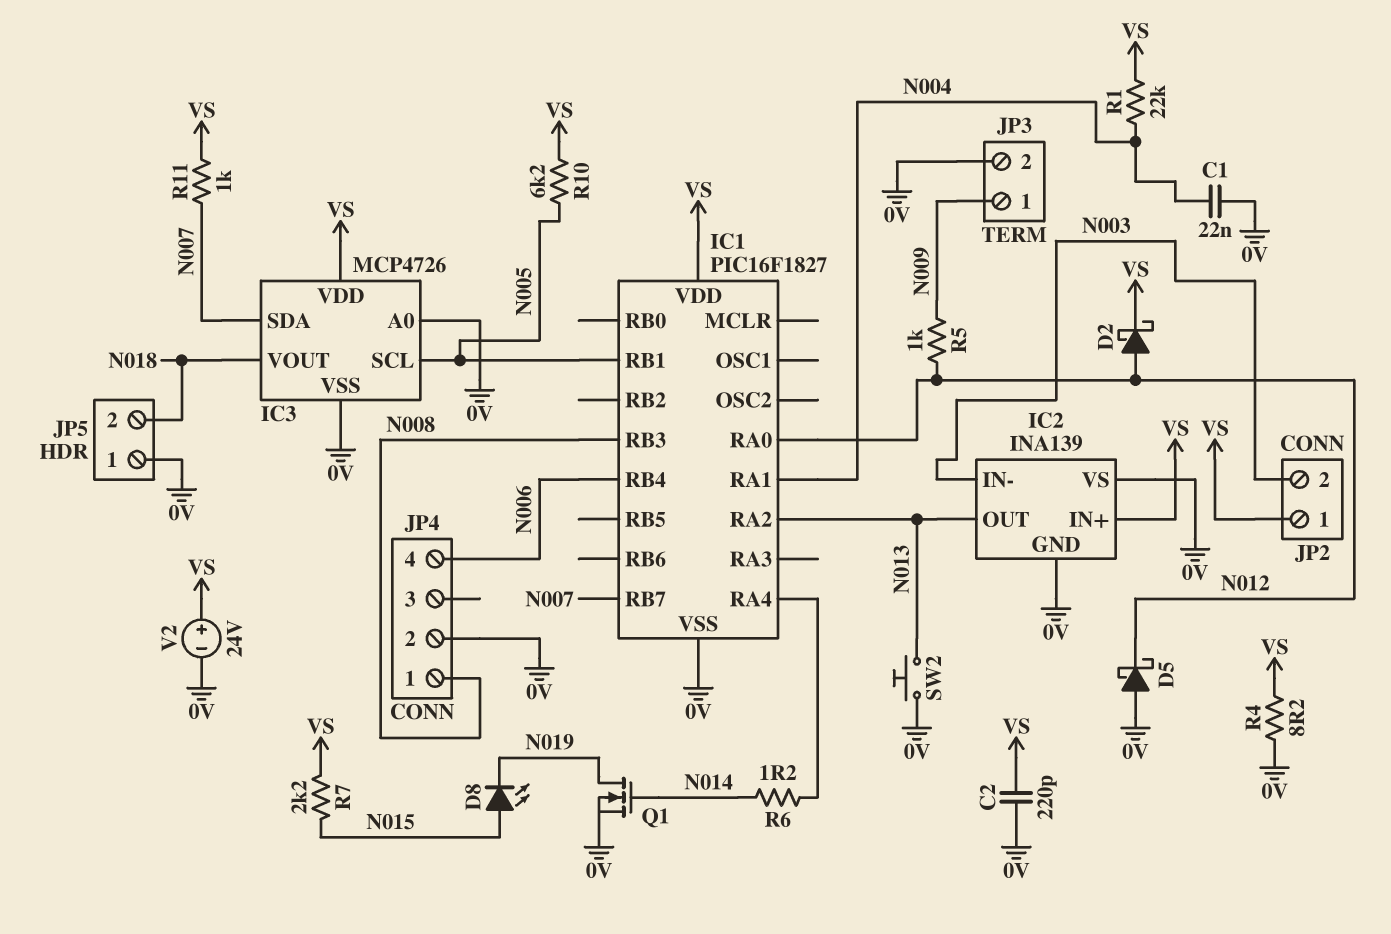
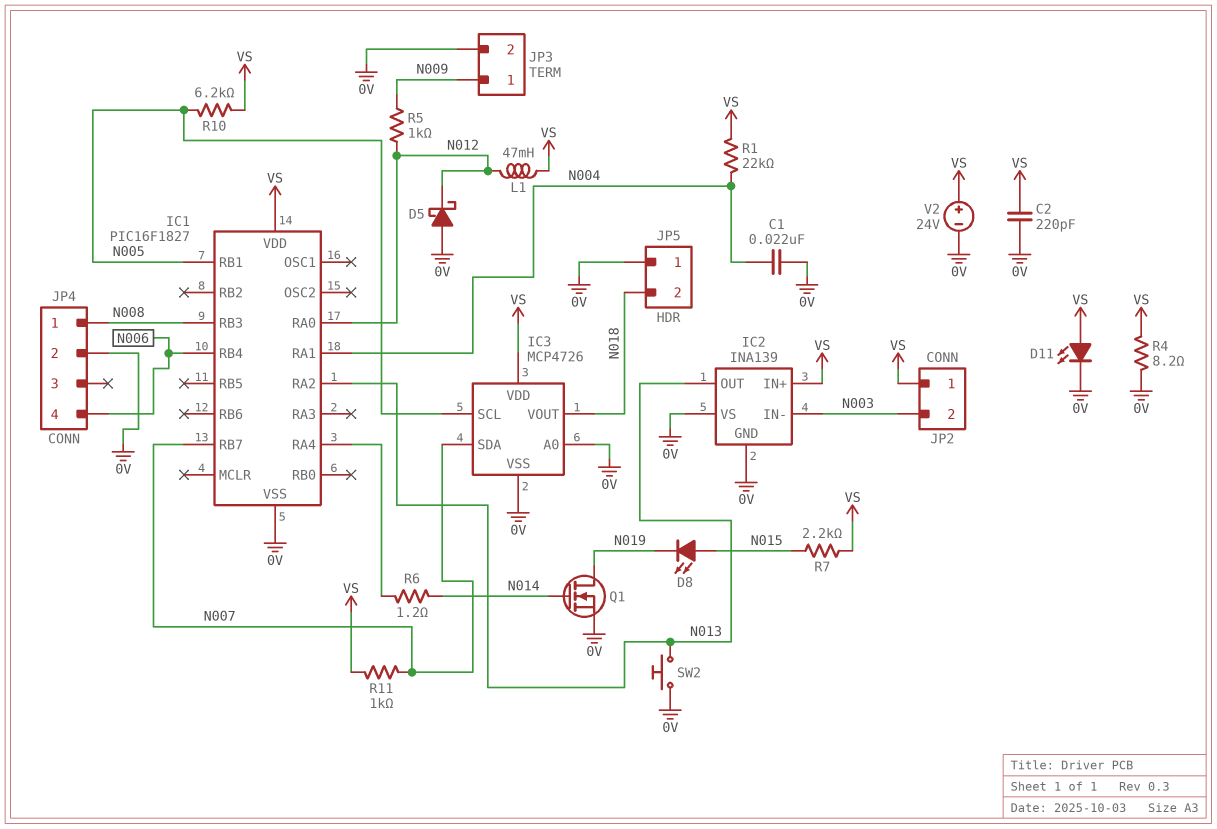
D2: schottky (A N012, K VS) -> none
D11: none -> LED (A VS, K 0V)
L1: none -> 47mH (N012, VS)

